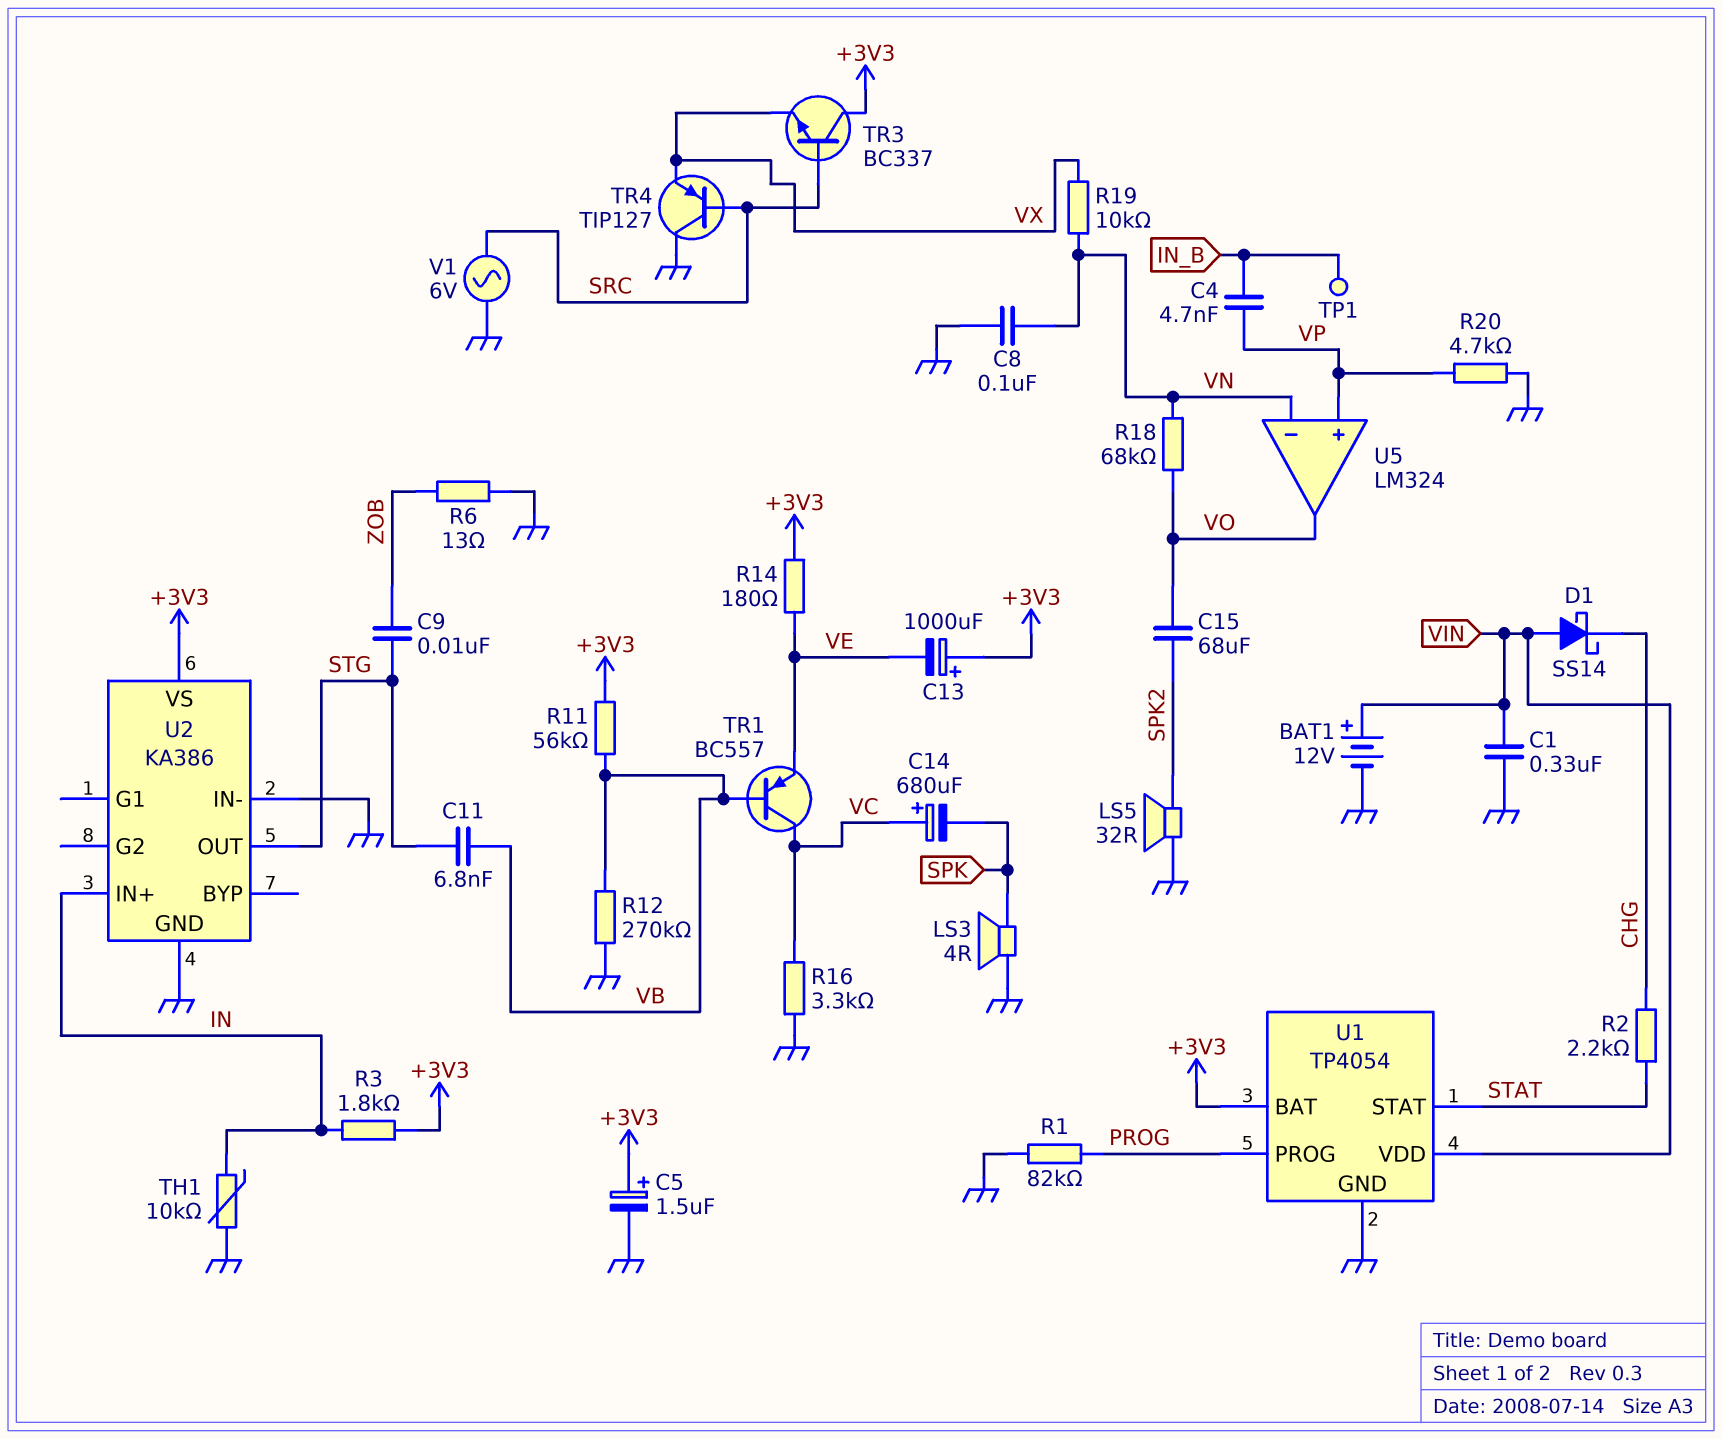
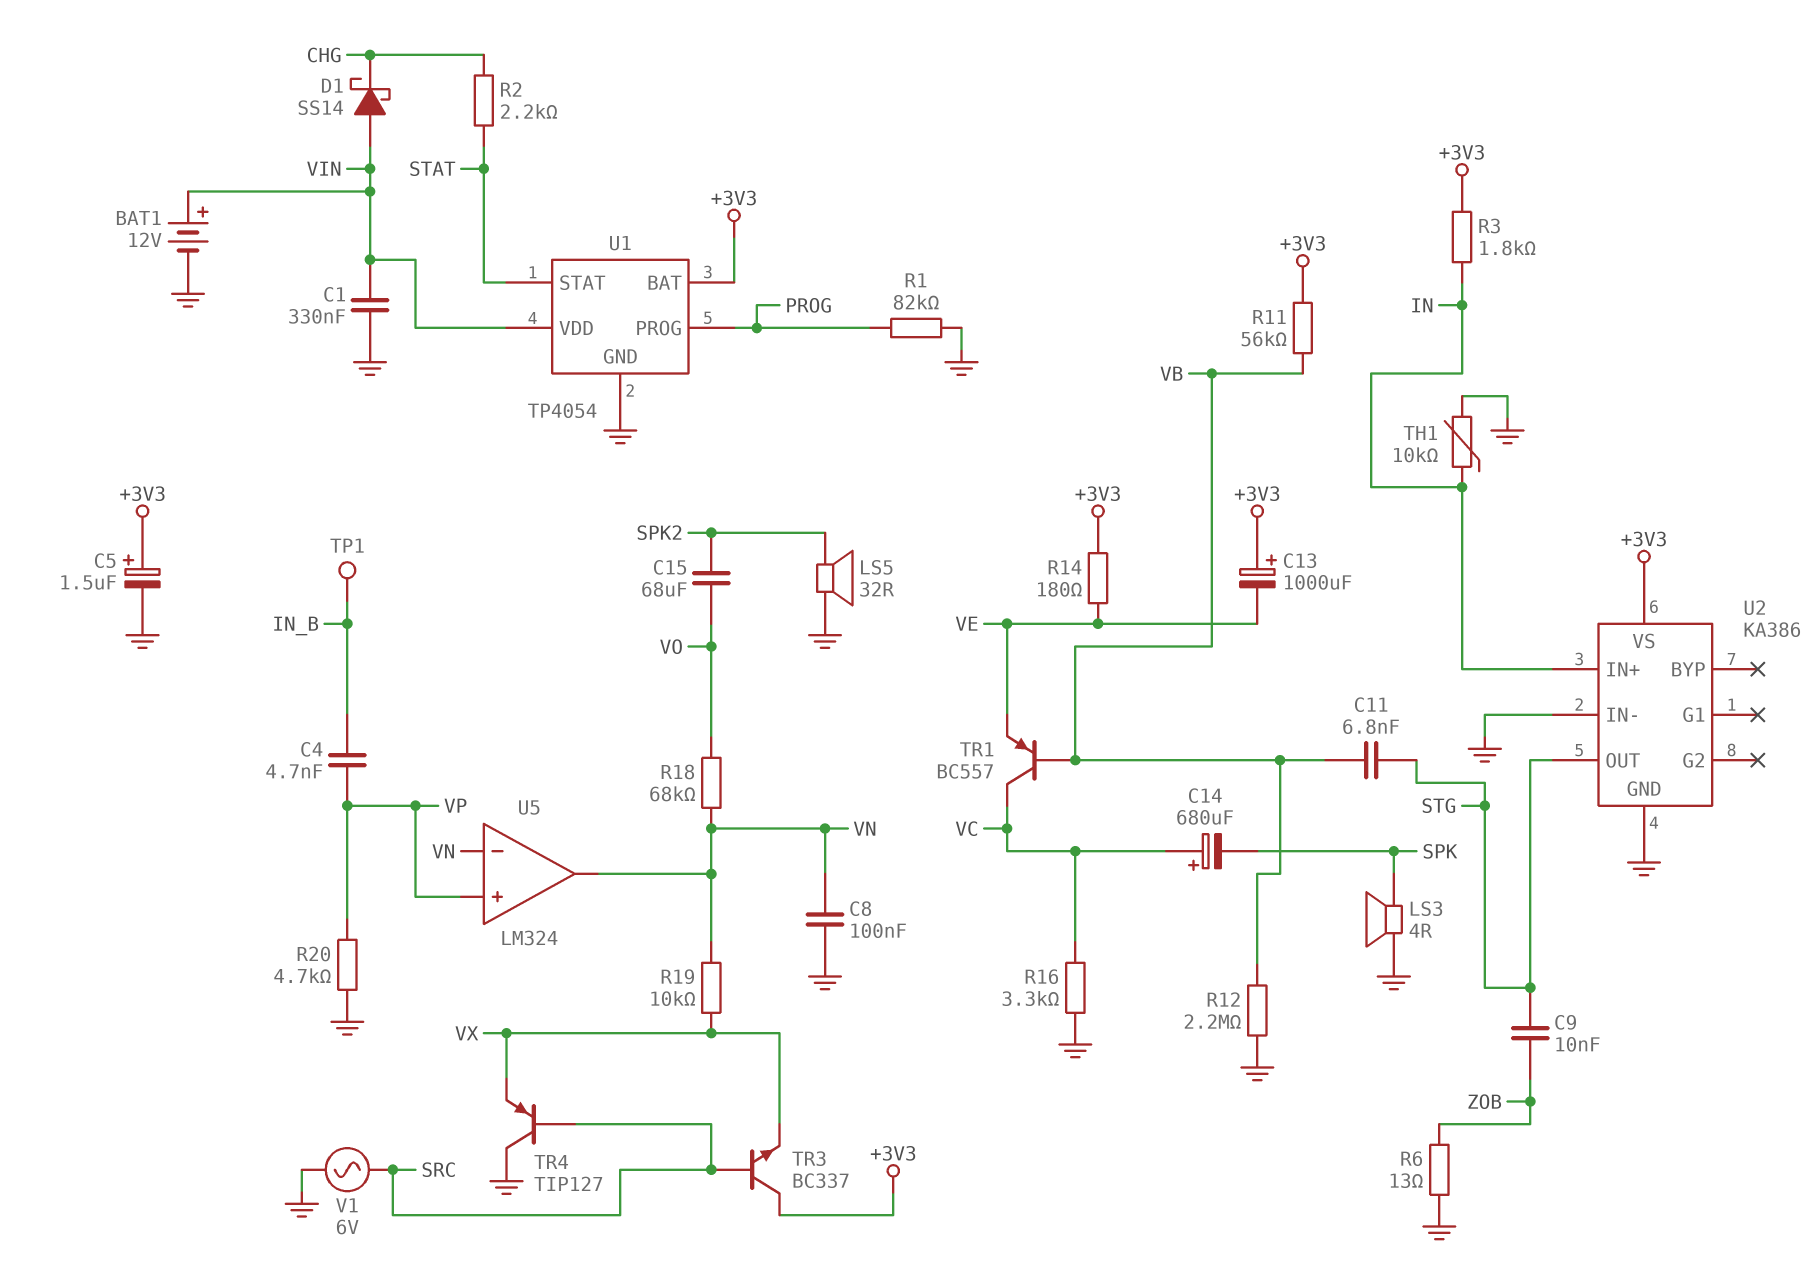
R12: 270k (GND, VB) -> 2.2M (GND, VB)
U5 pin out: VO -> VN

